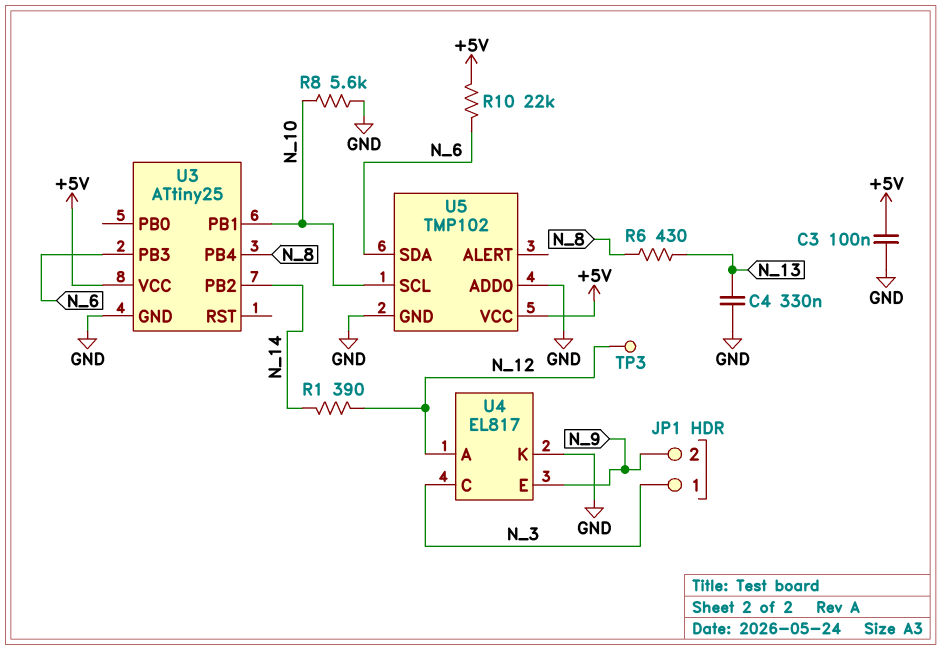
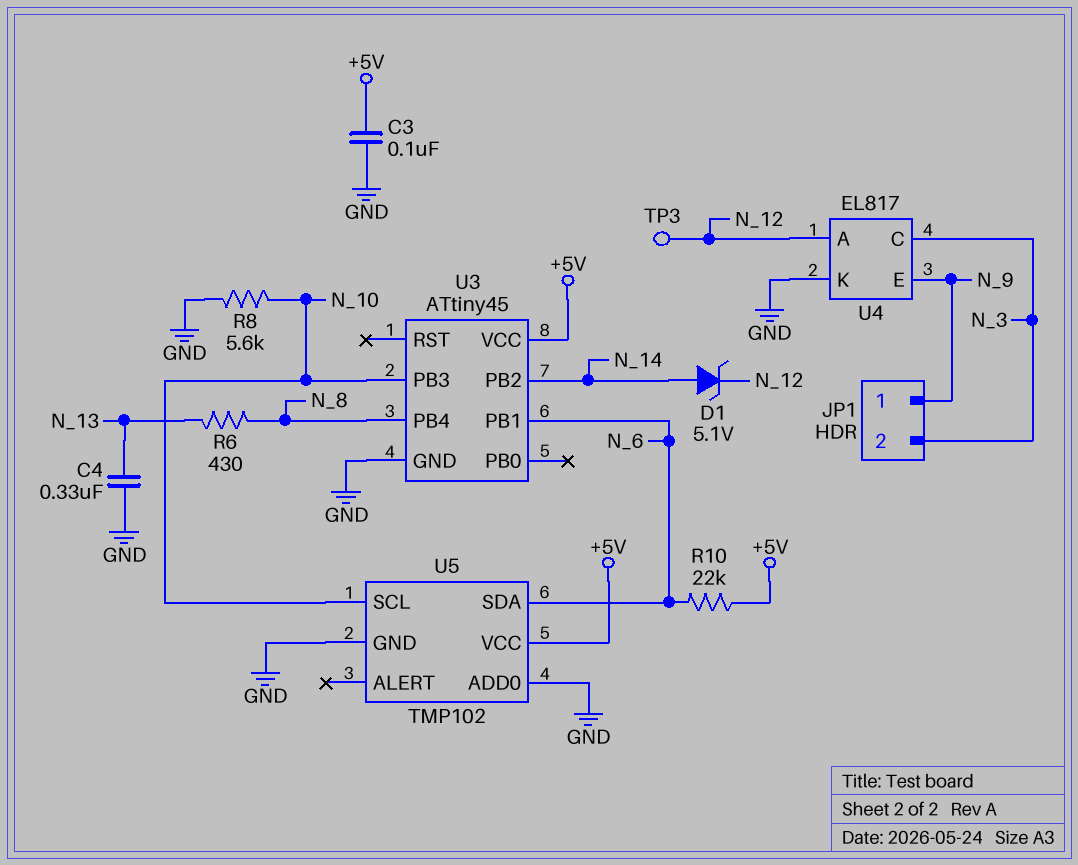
D1: none -> zener 5.1V (A N_14, K N_12)
JP1 pin 1: N_3 -> N_9
JP1 pin 2: N_9 -> N_3
R1: 390 (N_12, N_14) -> none
U3: ATtiny25 -> ATtiny45
U3 pin PB1: N_10 -> N_6
U3 pin PB3: N_6 -> N_10

